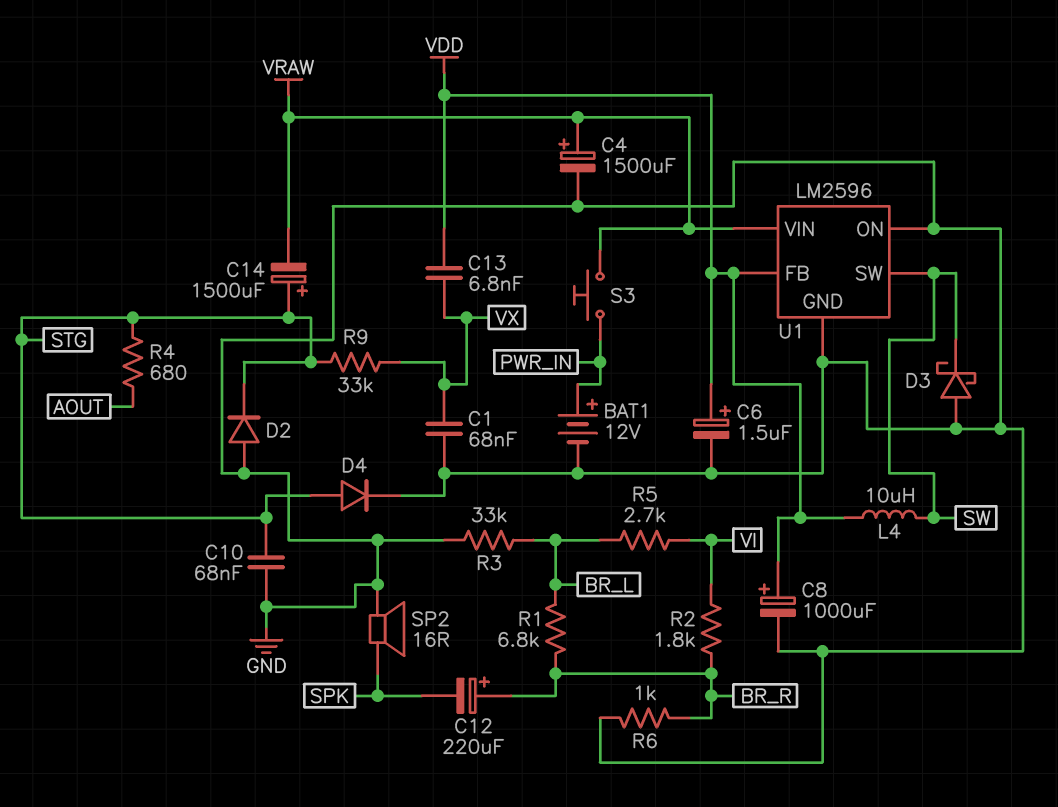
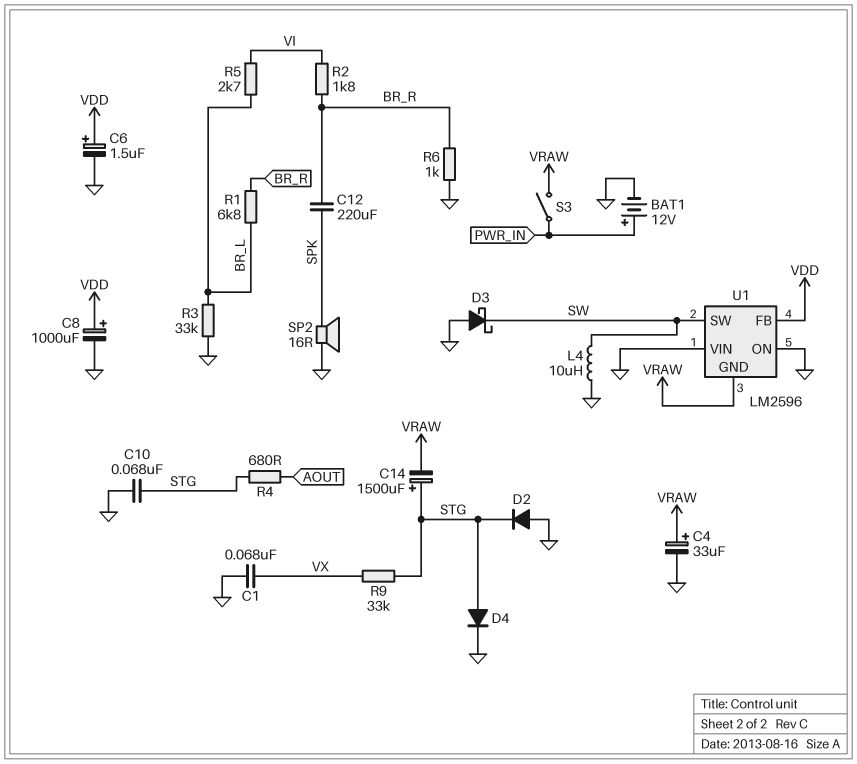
C4: 1500uF (plus VRAW, minus GND) -> 33uF (plus VRAW, minus GND)
C12: 220uF (plus BR_R, minus SPK) -> 220uF (BR_R, SPK)
C13: 6.8nF (VDD, VX) -> none
L4: 10uH (SW, VDD) -> 10uH (GND, SW)
S3: button (PWR_IN, VRAW) -> switch (PWR_IN, VRAW)
U1 pin GND: GND -> VRAW
U1 pin VIN: VRAW -> GND

